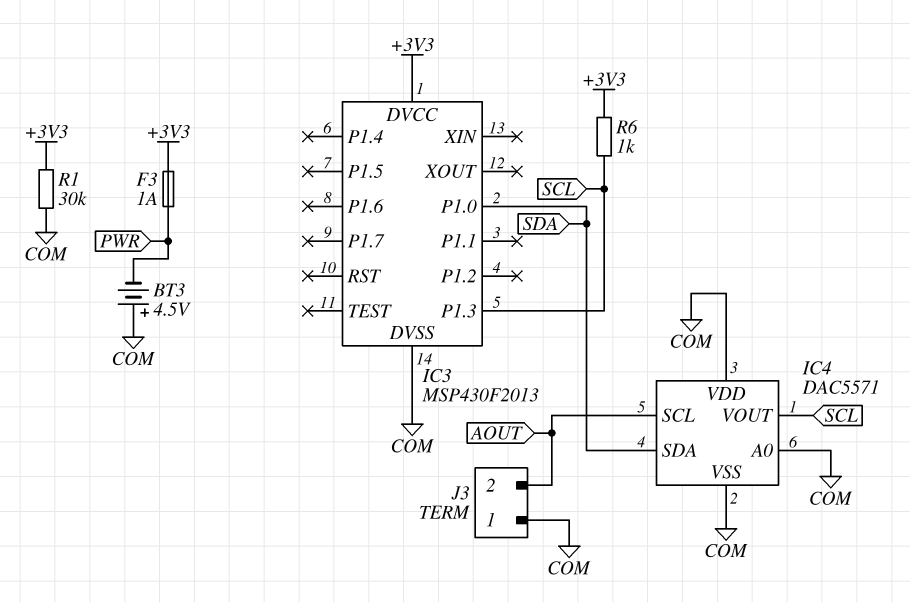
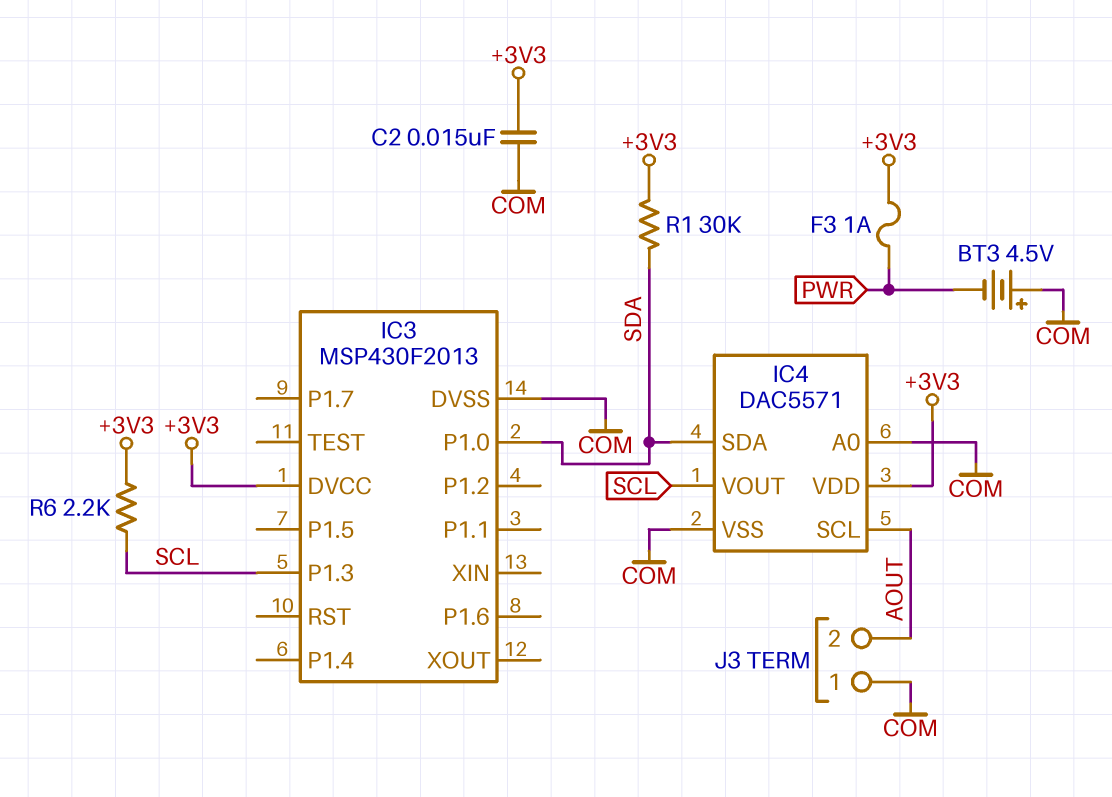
C2: none -> 15nF (+3V3, COM)
IC4 pin VDD: COM -> +3V3
R1: 30k (+3V3, COM) -> 30k (+3V3, SDA)
R6: 1k (+3V3, SCL) -> 2.2k (+3V3, SCL)

